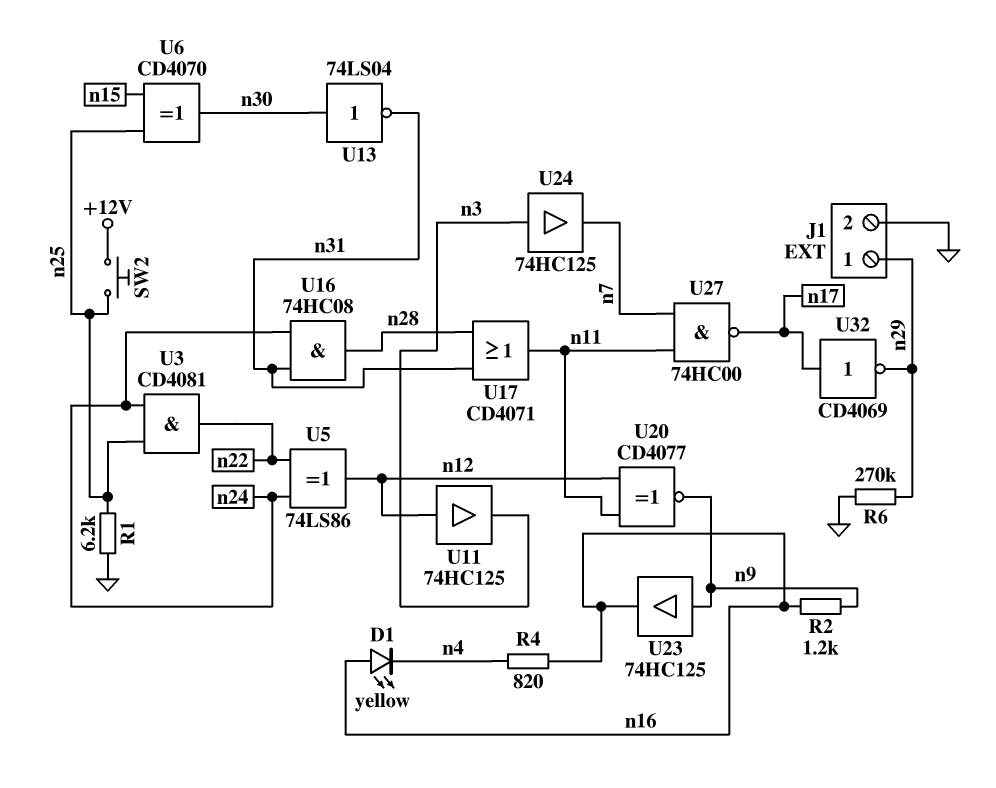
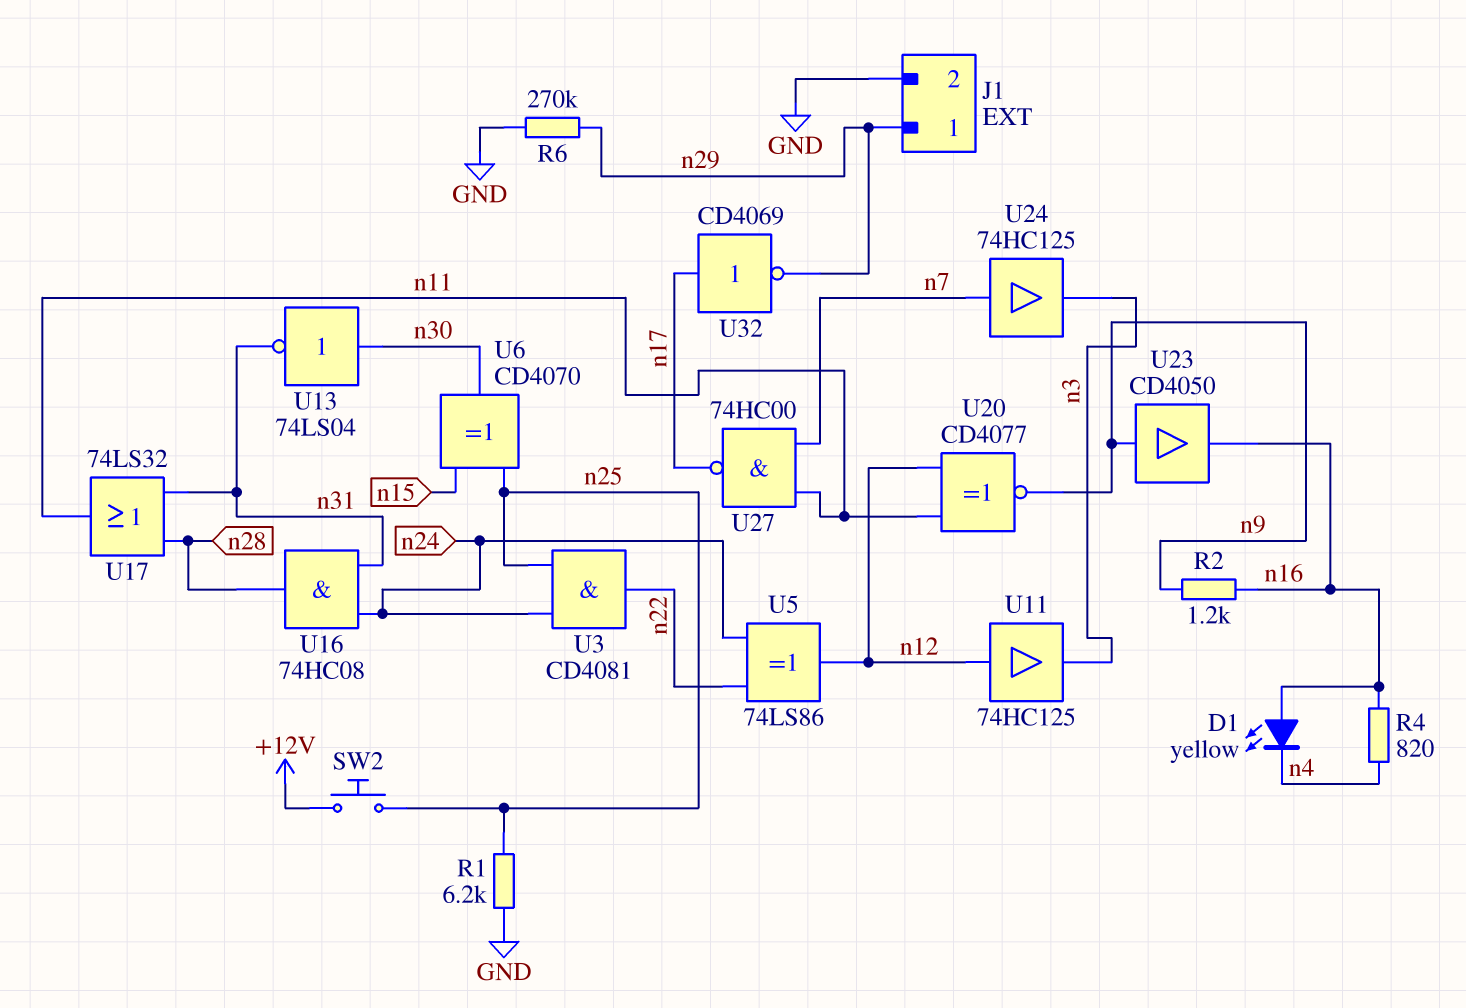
U17: OR CD4071 (in n28, in n31, out n11) -> OR 74LS32 (in n28, in n31, out n11)
U23: buffer 74HC125 (in n9, out n16) -> buffer CD4050 (in n9, out n16)
U24: buffer 74HC125 (in n3, out n7) -> buffer 74HC125 (in n7, out n3)

